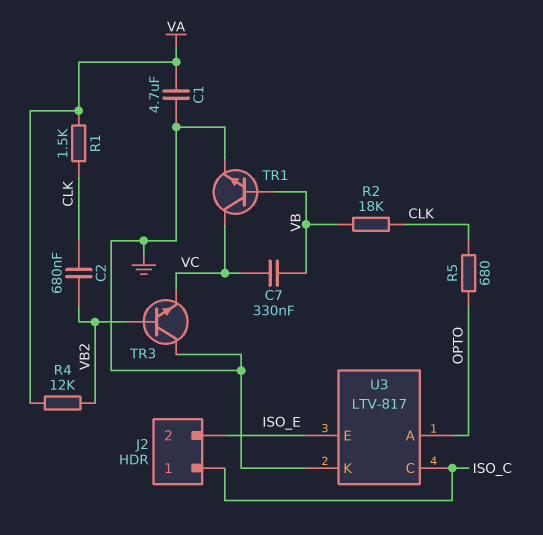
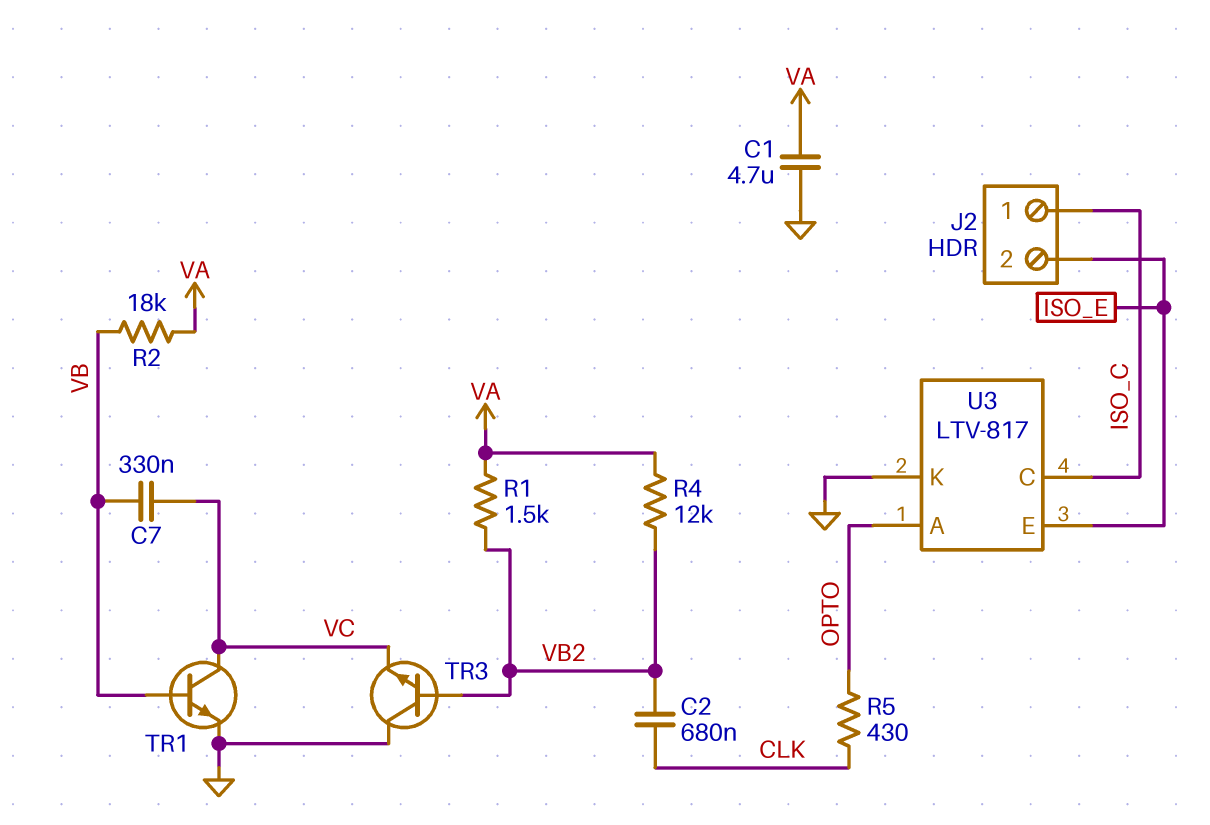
R1: 1.5k (CLK, VA) -> 1.5k (VA, VB2)
R2: 18k (CLK, VB) -> 18k (VA, VB)
R5: 680 (CLK, OPTO) -> 430 (CLK, OPTO)

